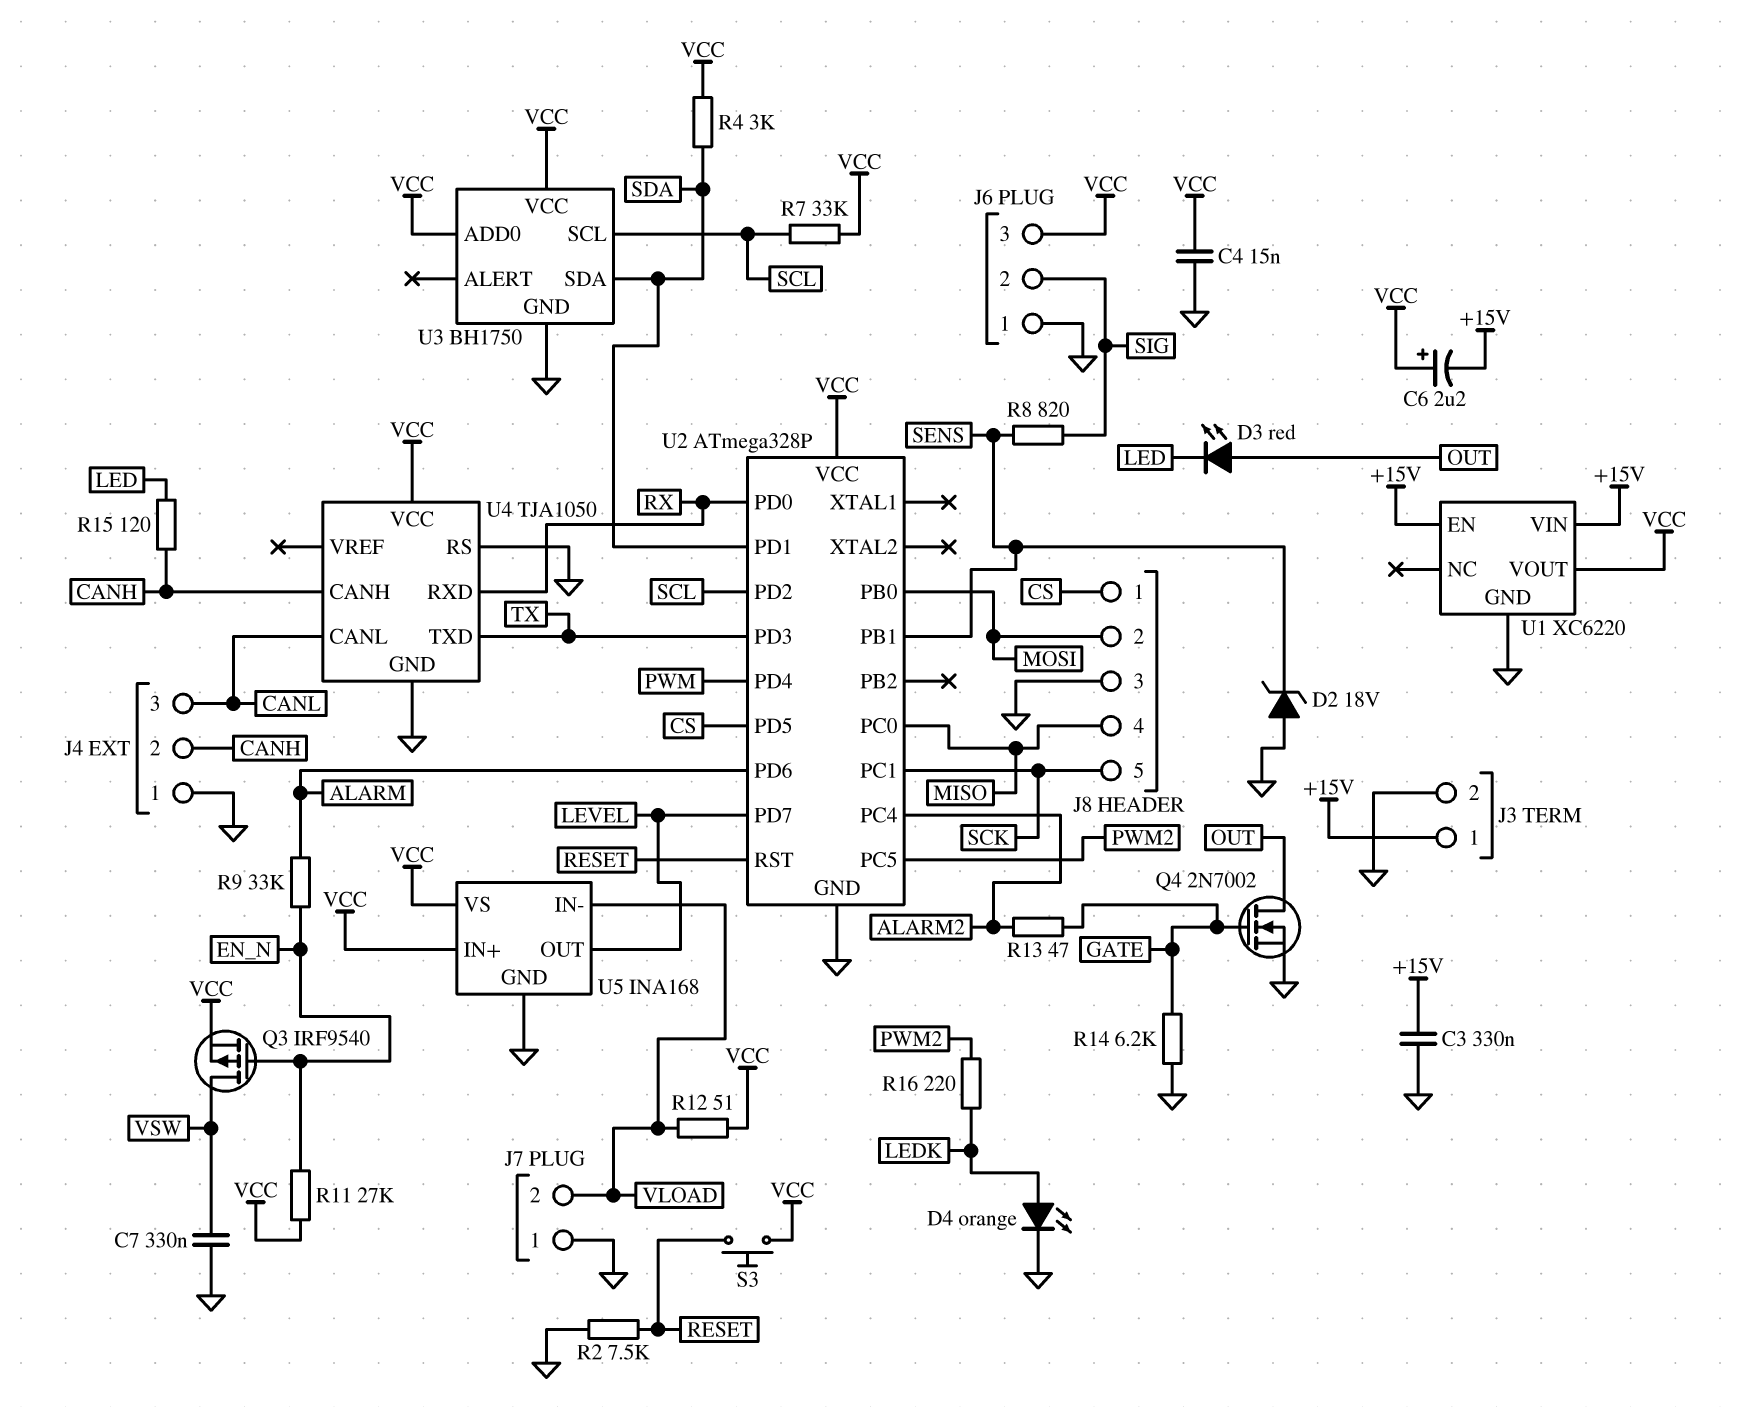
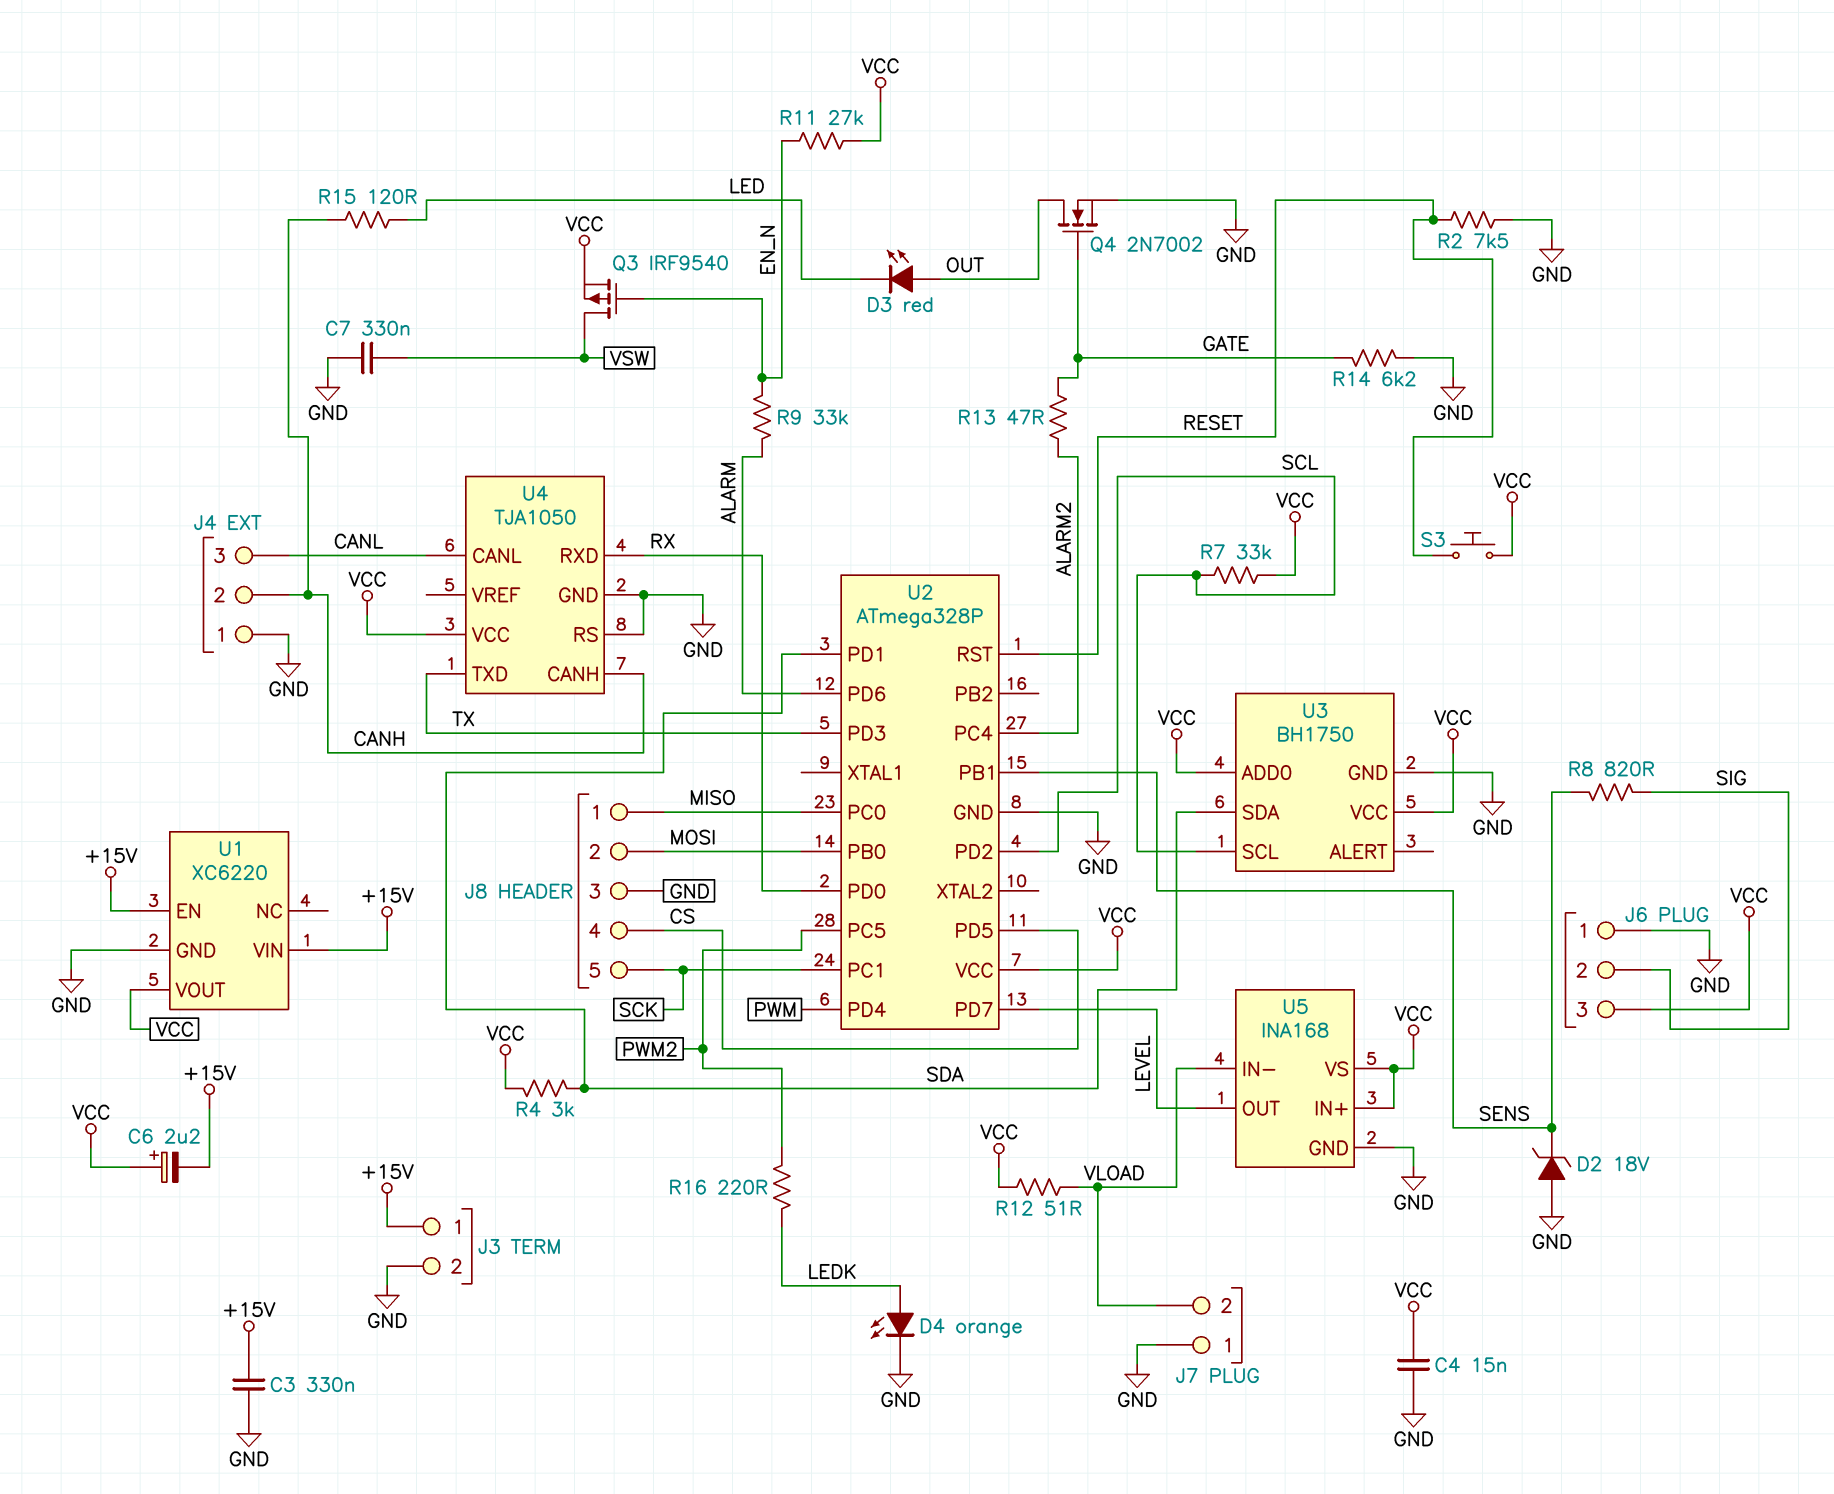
J8 pin 1: CS -> MISO
J8 pin 4: MISO -> CS

